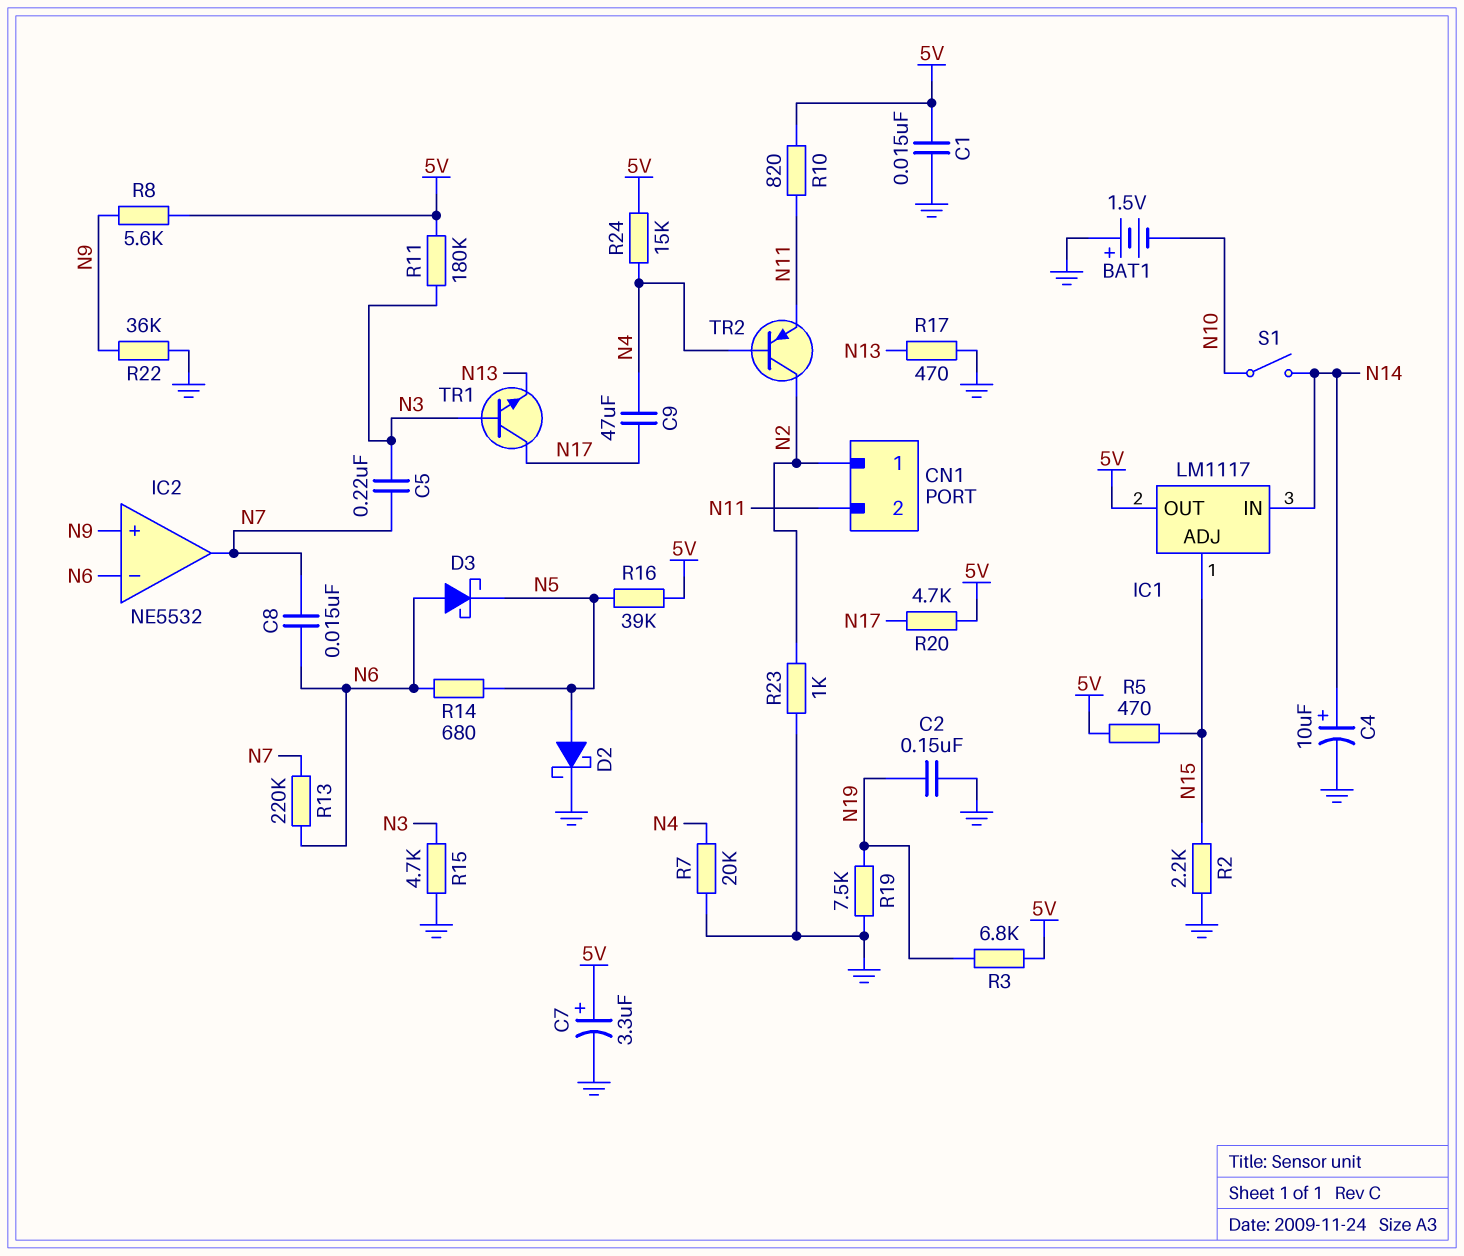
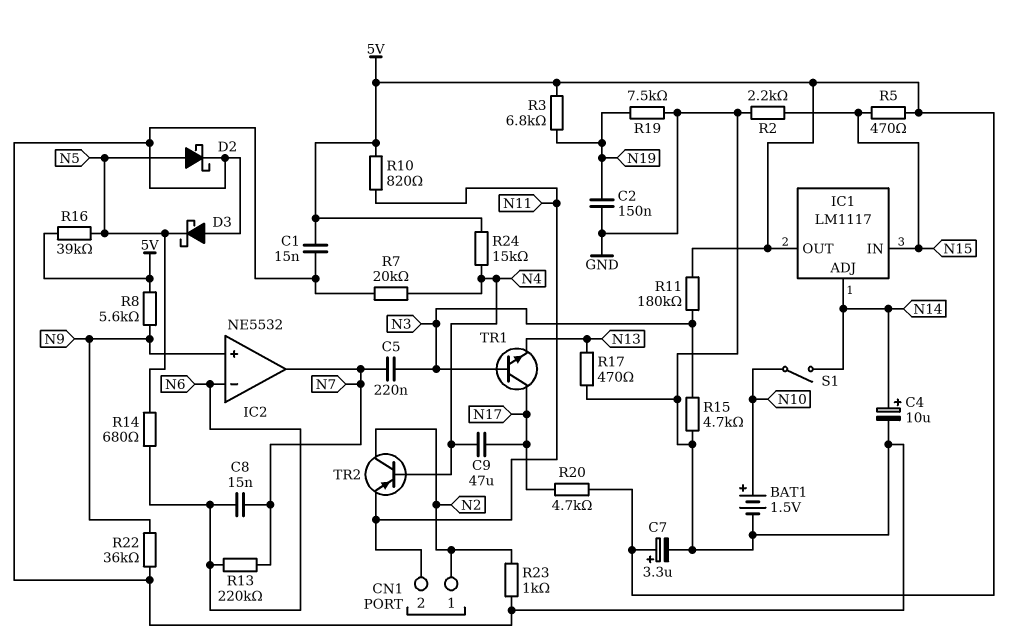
BAT1: 1.5V (plus GND, minus N10) -> 1.5V (plus N10, minus GND)
D3: schottky (A N6, K N5) -> schottky (A GND, K N5)
IC1 pin ADJ: N15 -> N14
IC1 pin IN: N14 -> N15

